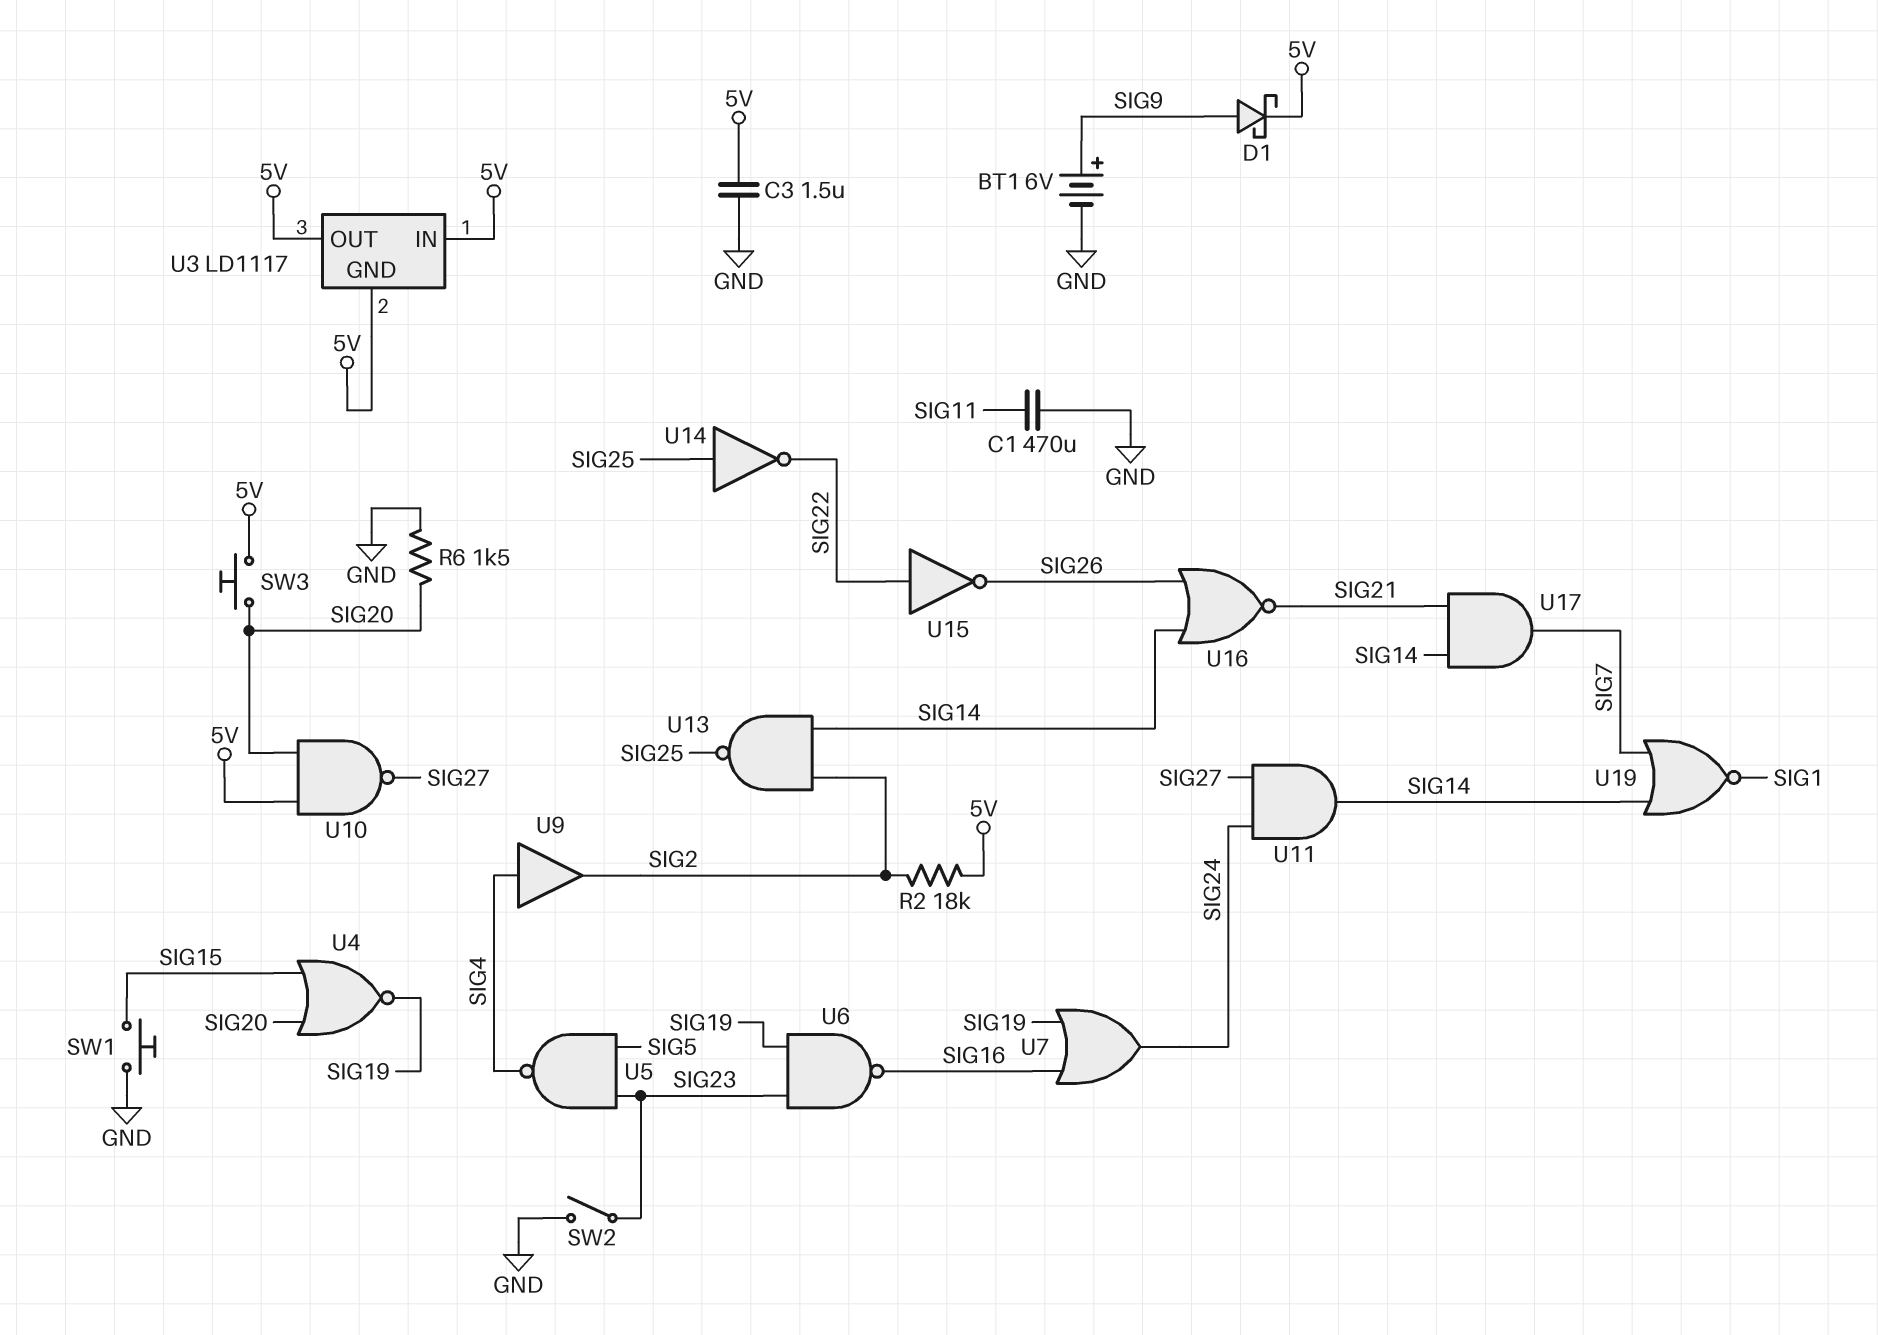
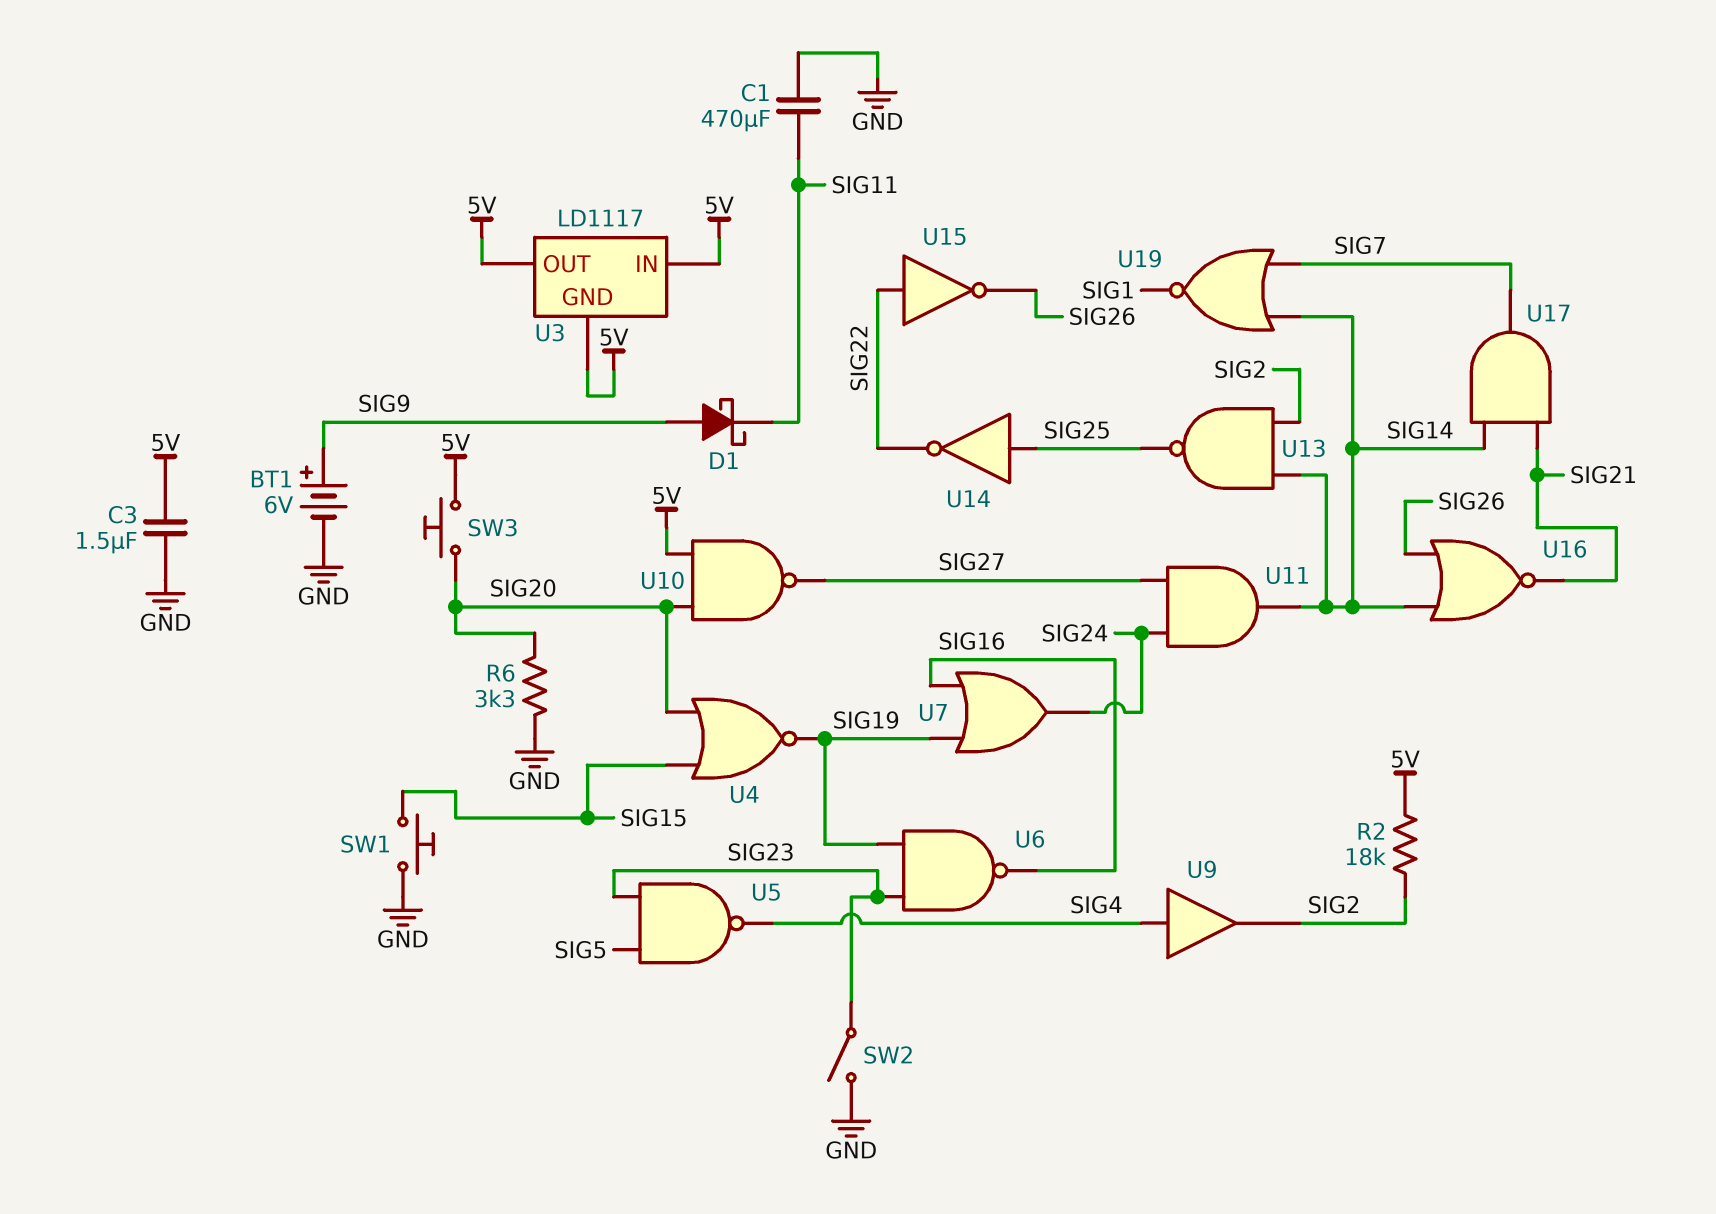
D1: schottky (A SIG9, K 5V) -> schottky (A SIG9, K SIG11)
R6: 1.5k (GND, SIG20) -> 3.3k (GND, SIG20)

